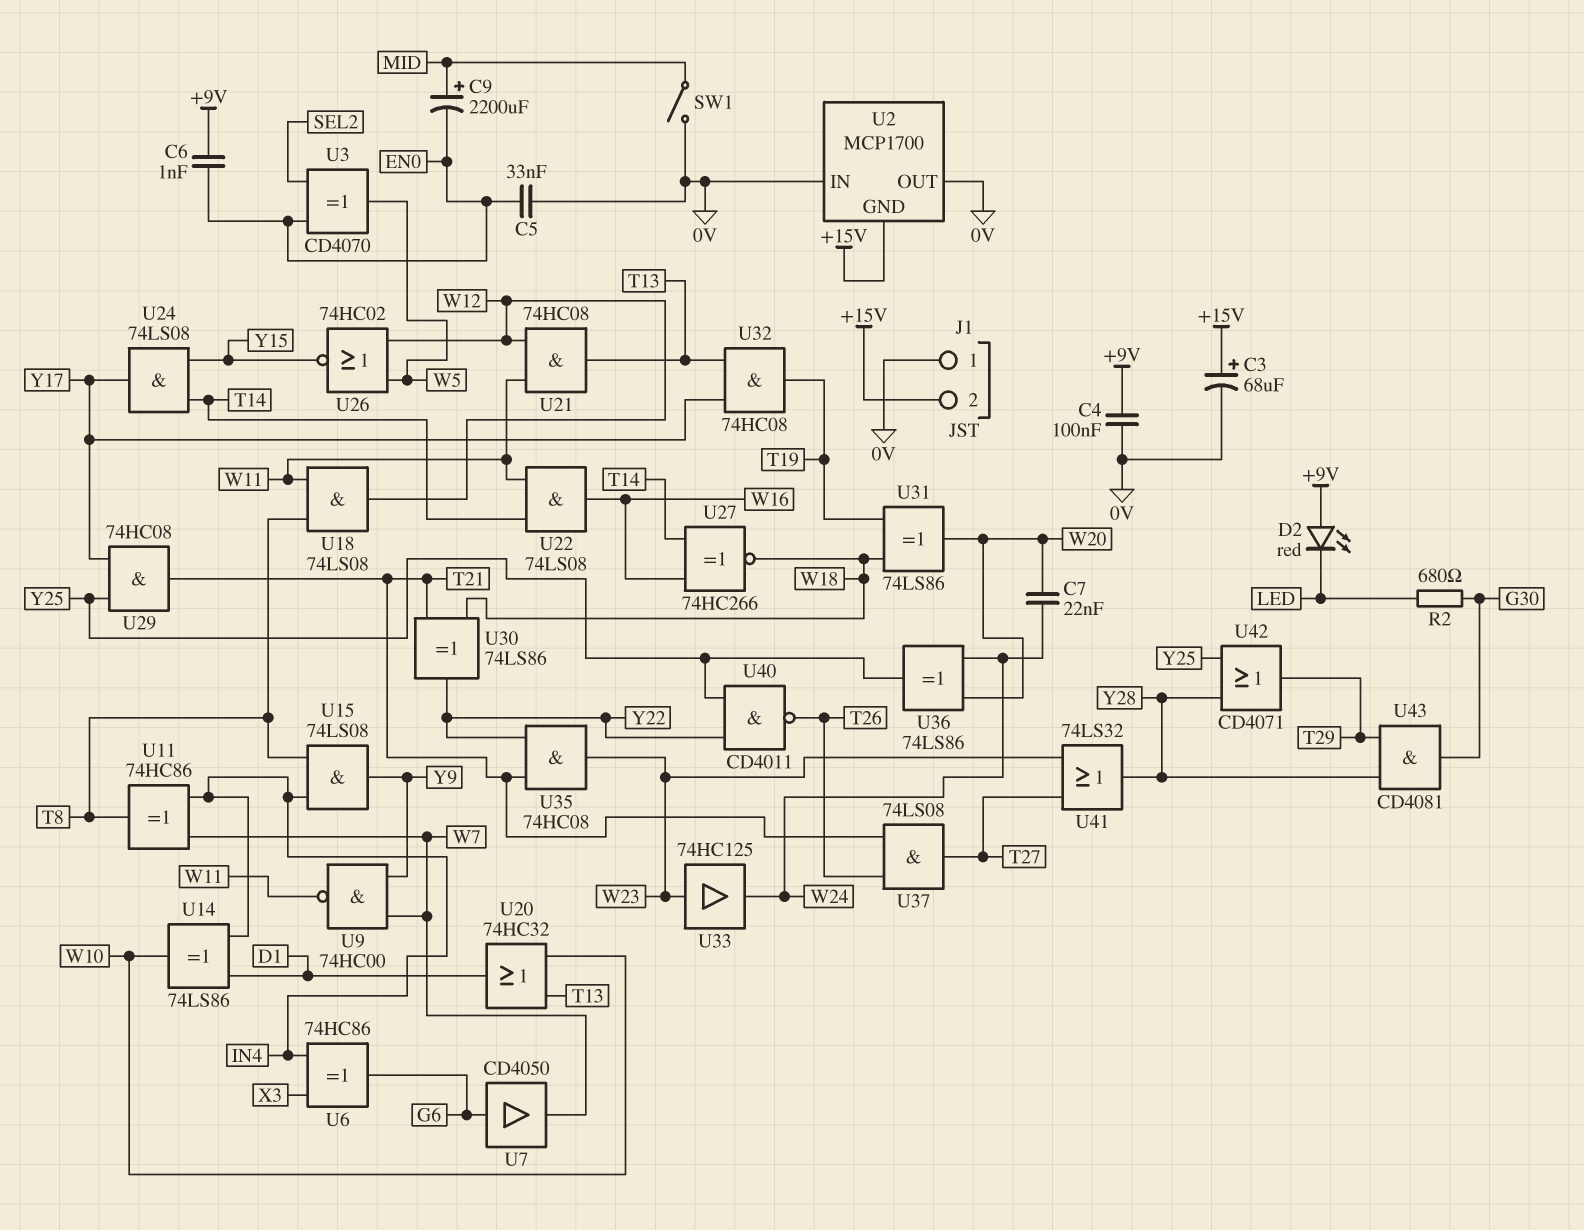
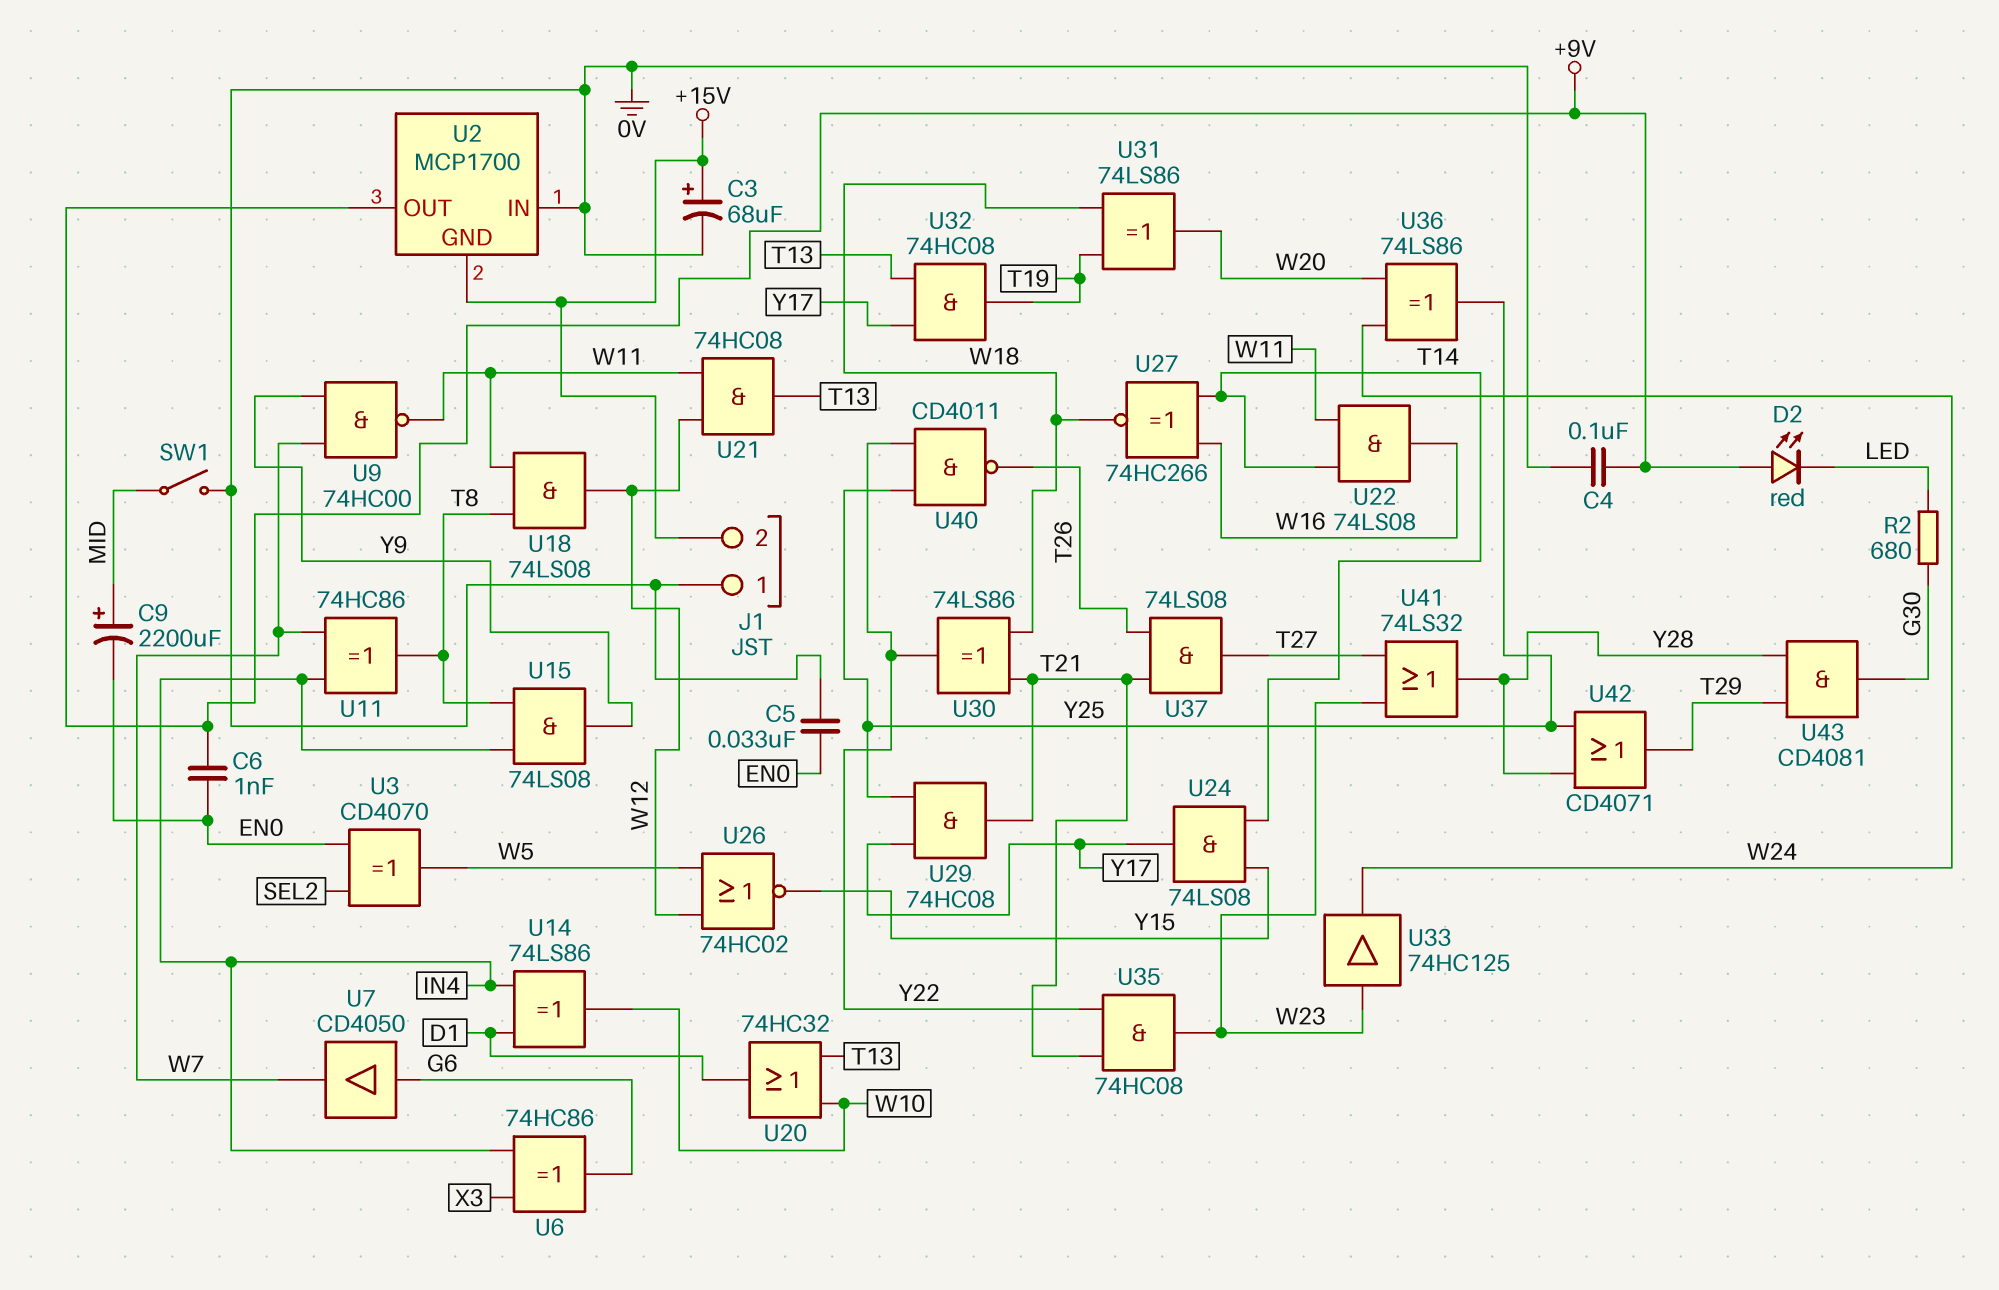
C7: 22nF (W20, W24) -> none
U2 pin OUT: 0V -> +9V

